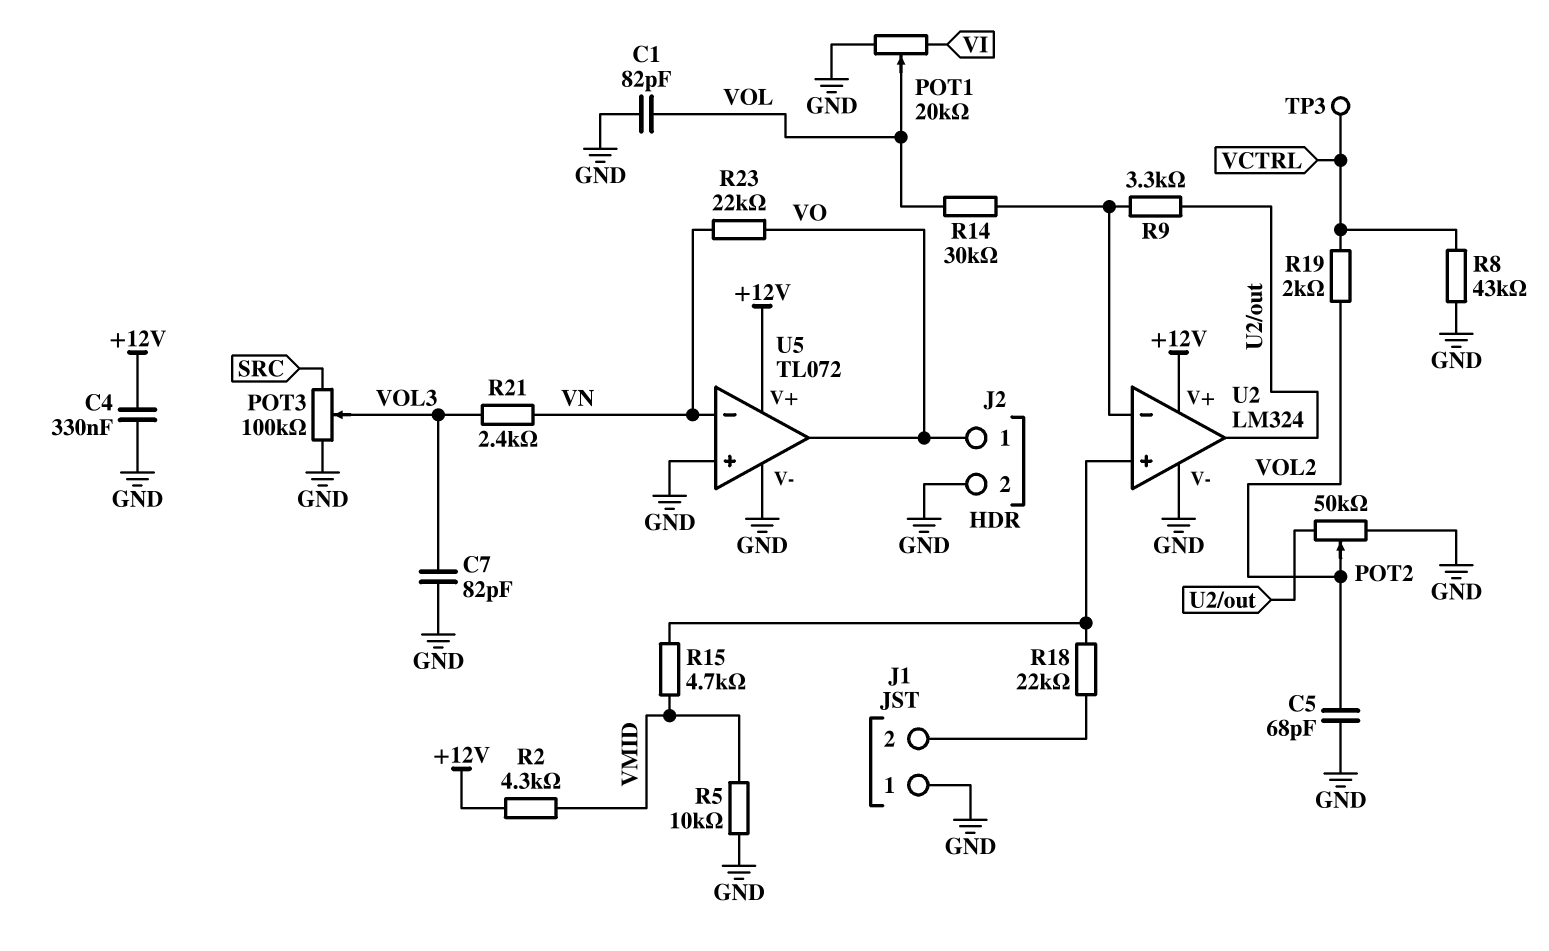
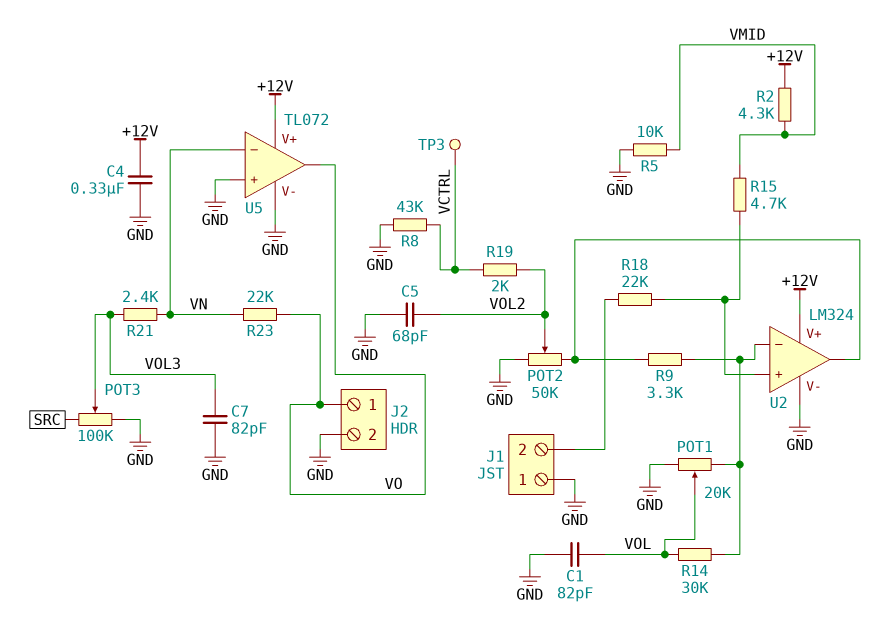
POT1: 20k (GND, VI, wiper VOL) -> 20k (GND, U2/in-, wiper VOL)

